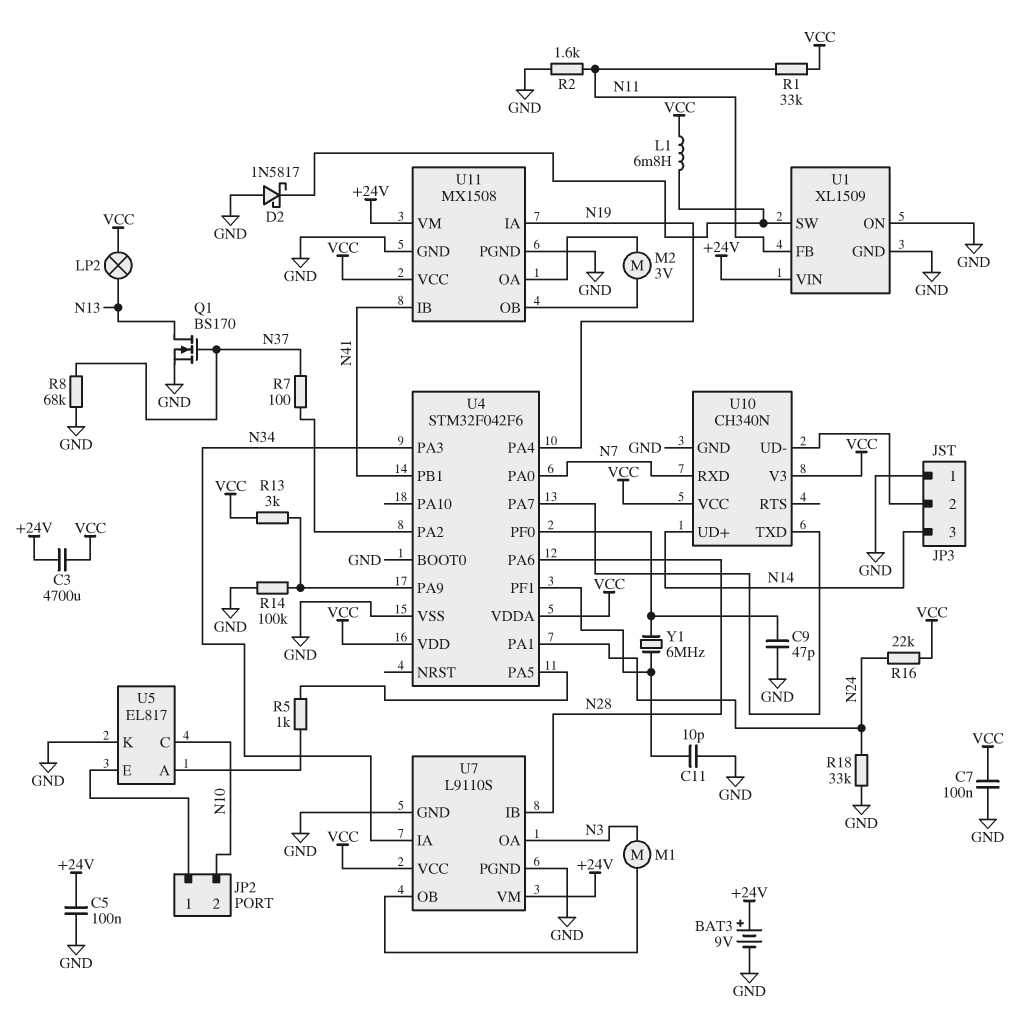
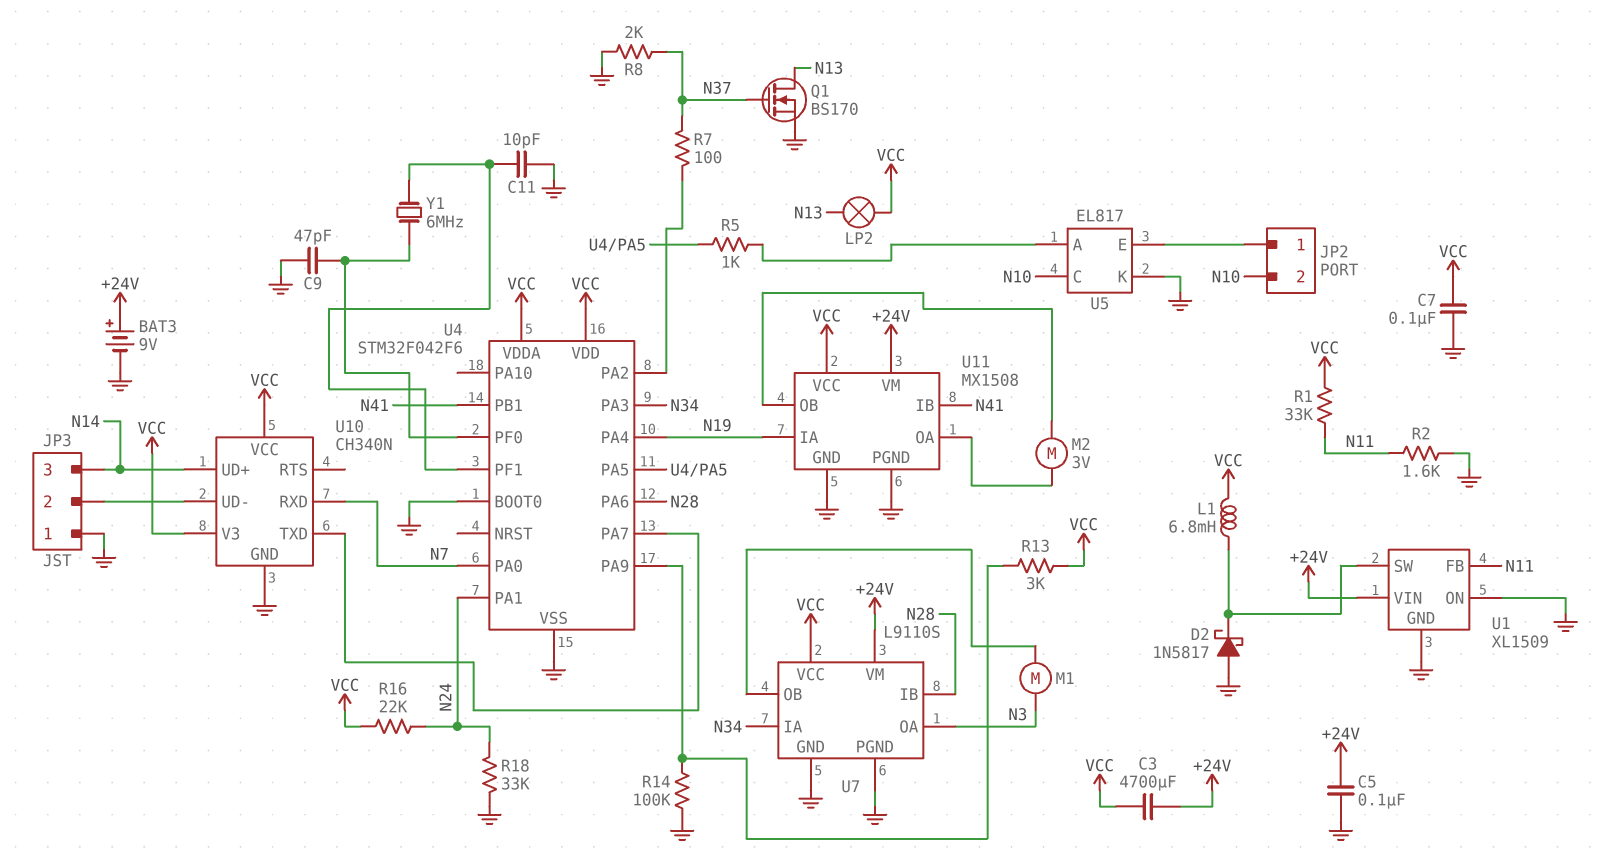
R8: 68k (GND, N37) -> 2k (GND, N37)

